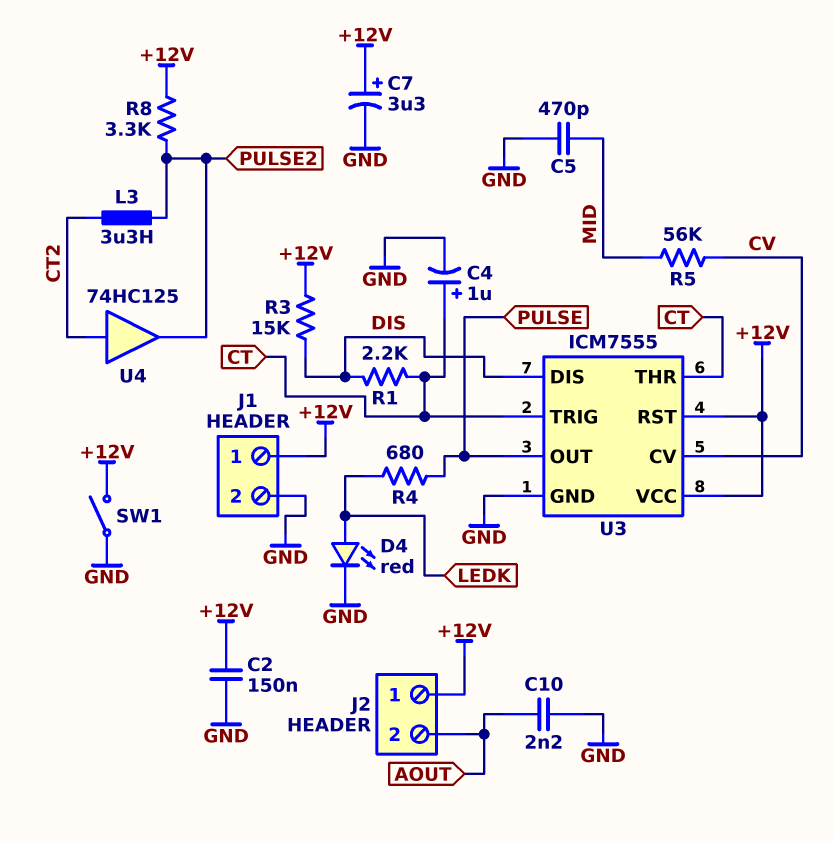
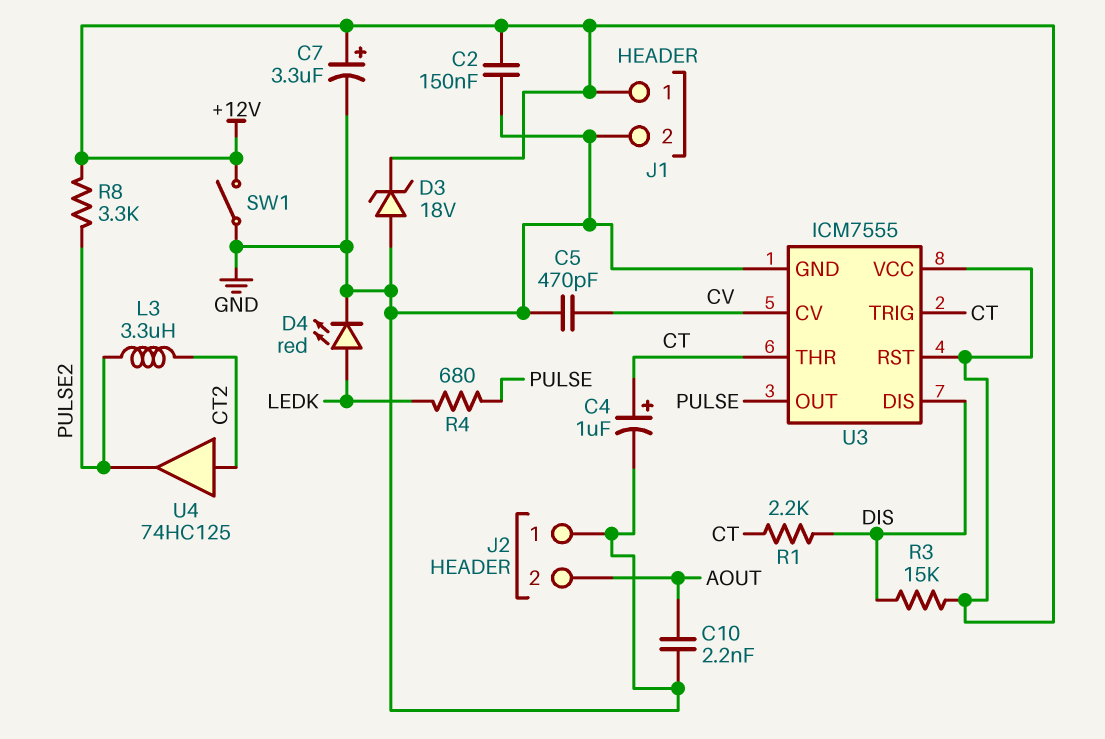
C5: 470pF (GND, MID) -> 470pF (CV, GND)
D3: none -> zener 18V (A GND, K +12V)
J2 pin 1: +12V -> GND
R5: 56k (CV, MID) -> none

